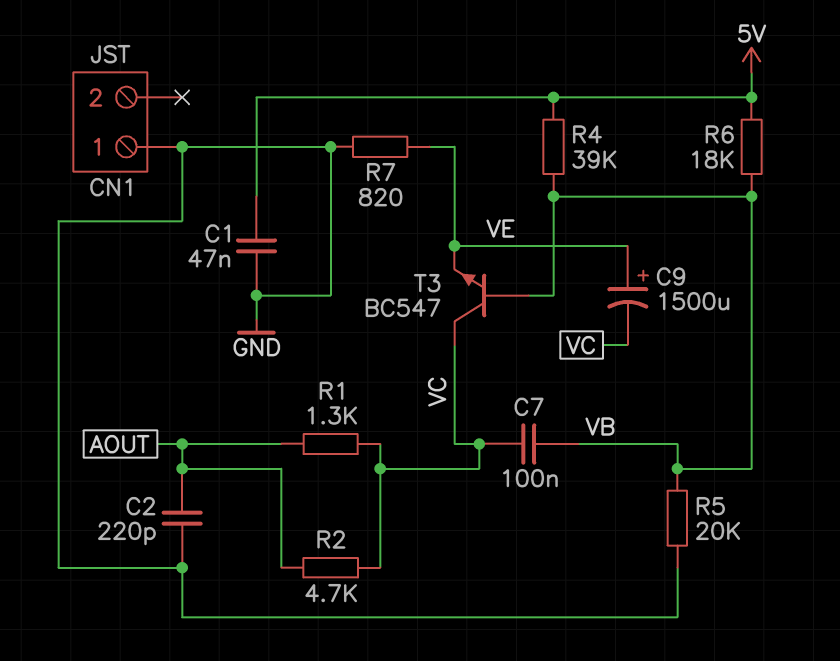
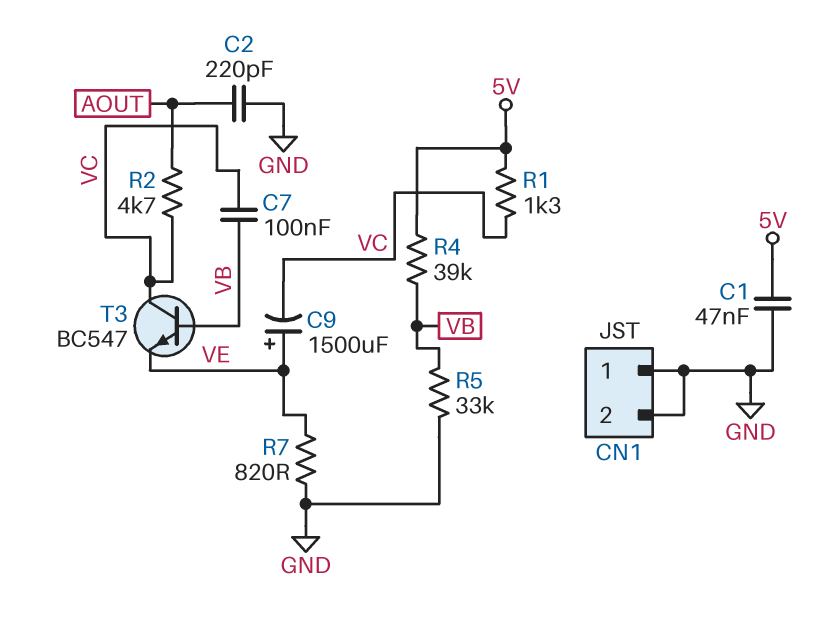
CN1 pin 2: none -> GND
R1: 1.3k (AOUT, VC) -> 1.3k (5V, VC)
R5: 20k (GND, VB) -> 33k (GND, VB)
R6: 18k (5V, VB) -> none

